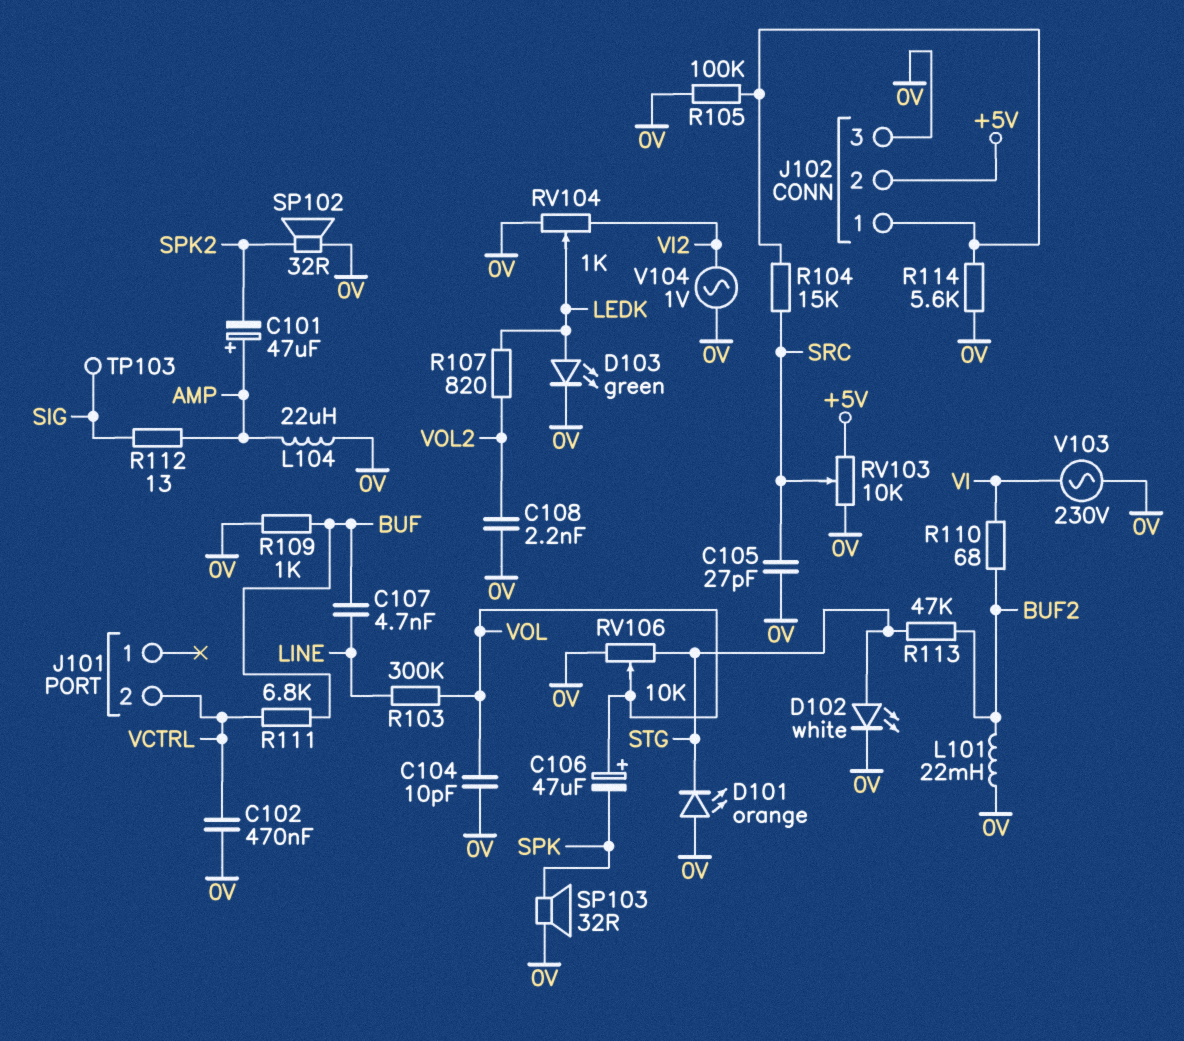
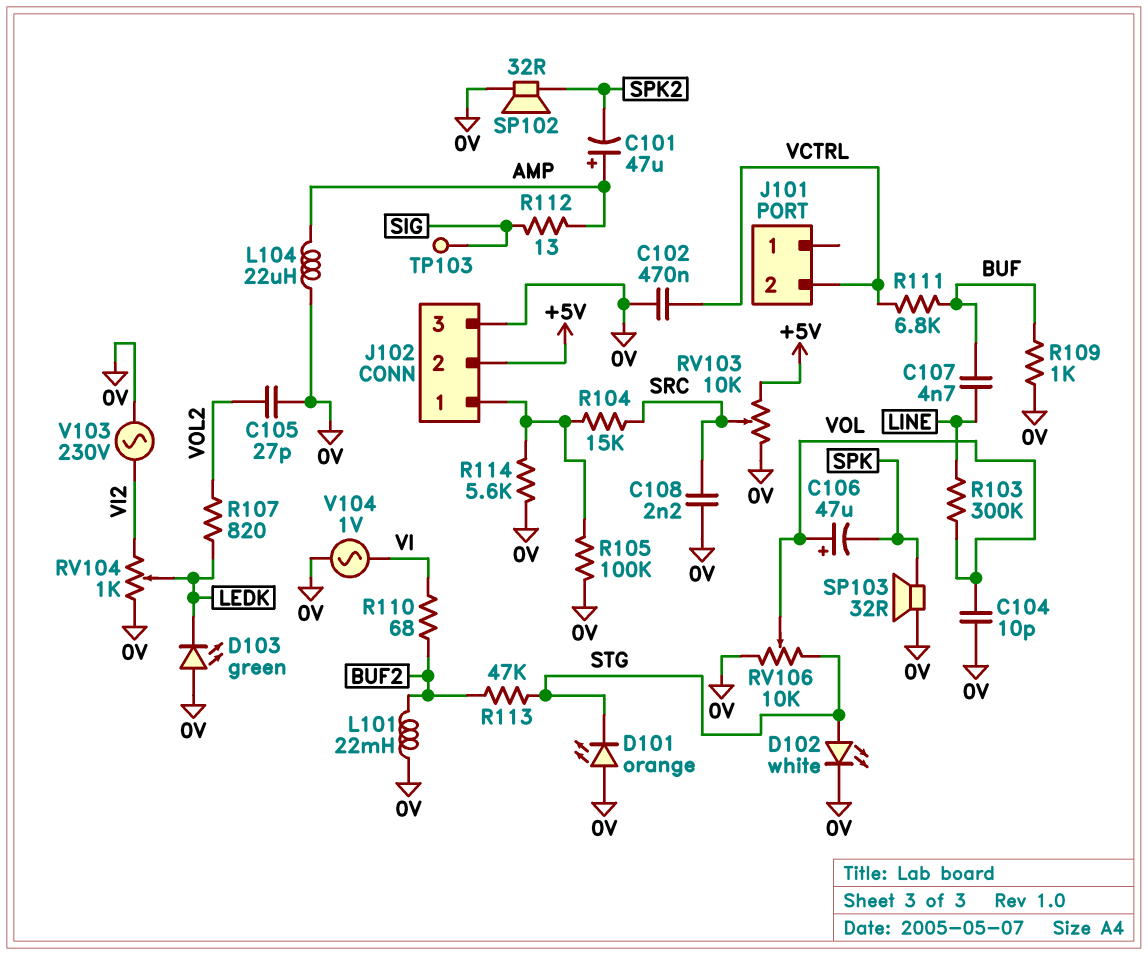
C105: 27pF (0V, SRC) -> 27pF (0V, VOL2)
C108: 2.2nF (0V, VOL2) -> 2.2nF (0V, SRC)
D103: LED green (A LEDK, K 0V) -> LED green (A 0V, K LEDK)
V103: AC 230V (0V, VI) -> AC 230V (0V, VI2)
V104: AC 1V (0V, VI2) -> AC 1V (0V, VI)

